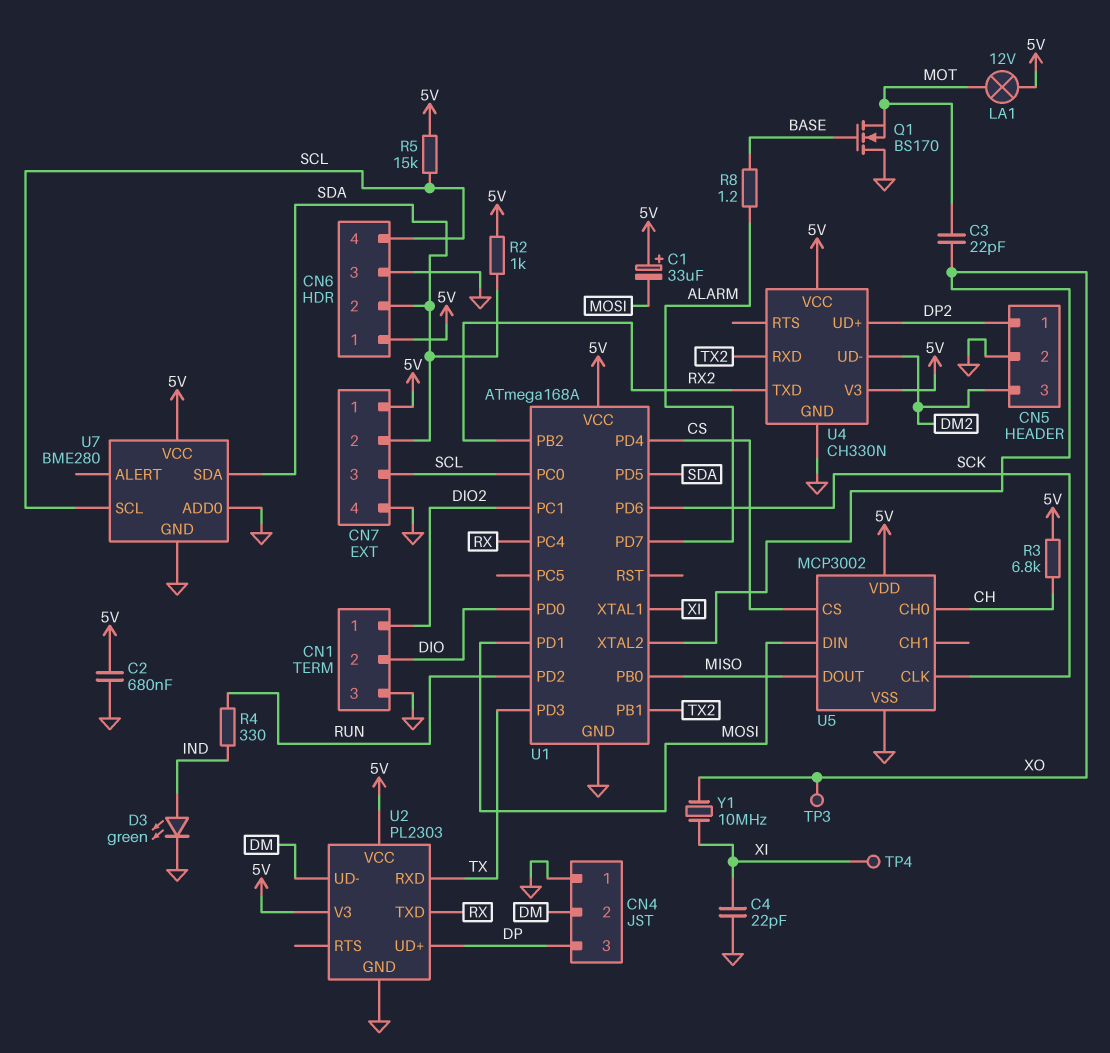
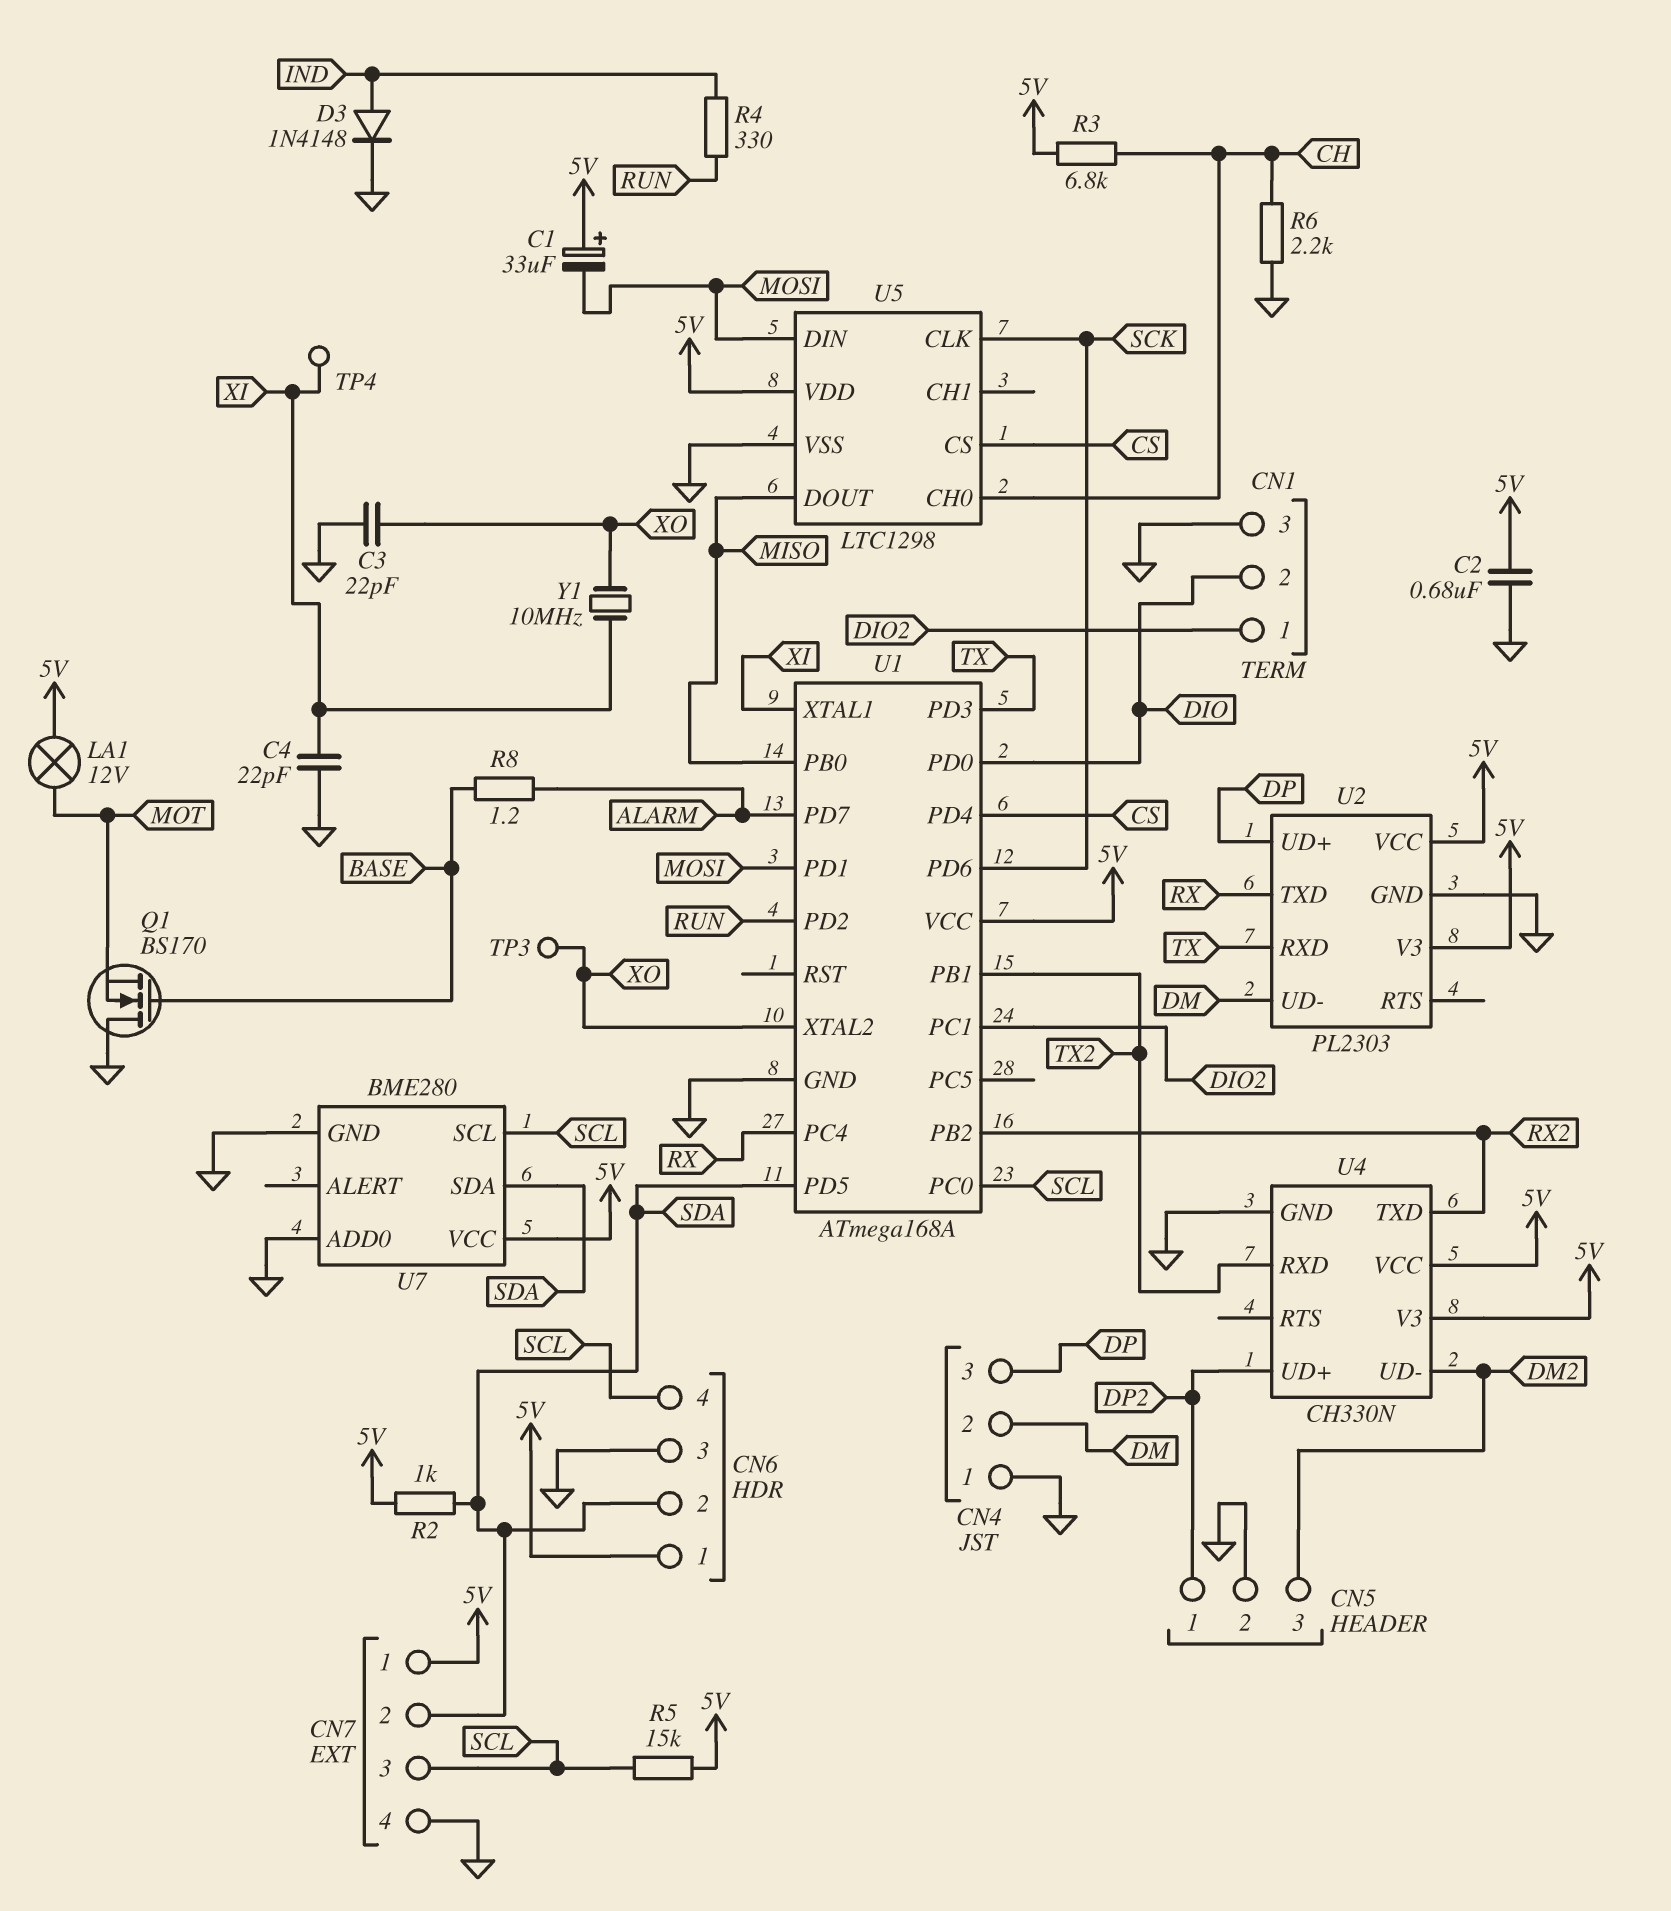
C3: 22pF (MOT, XO) -> 22pF (GND, XO)
D3: LED green (A IND, K GND) -> diode 1N4148 (A IND, K GND)
R6: none -> 2.2k (CH, GND)
U5: MCP3002 -> LTC1298

